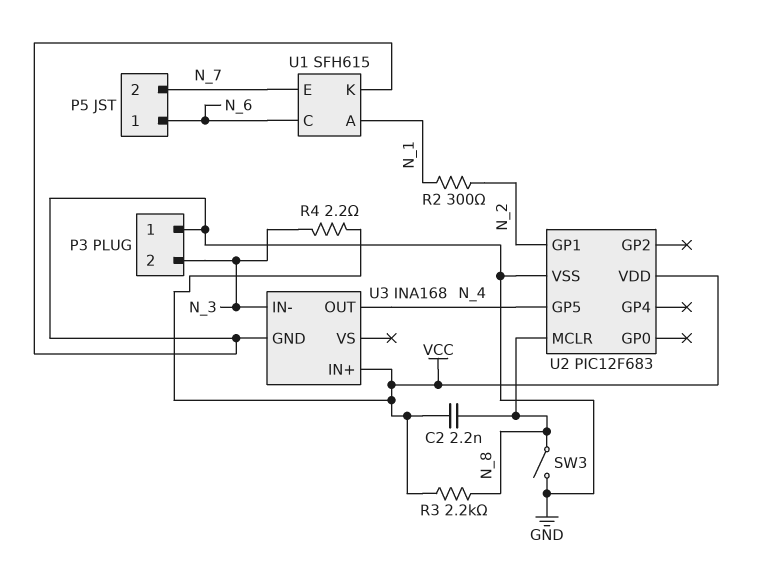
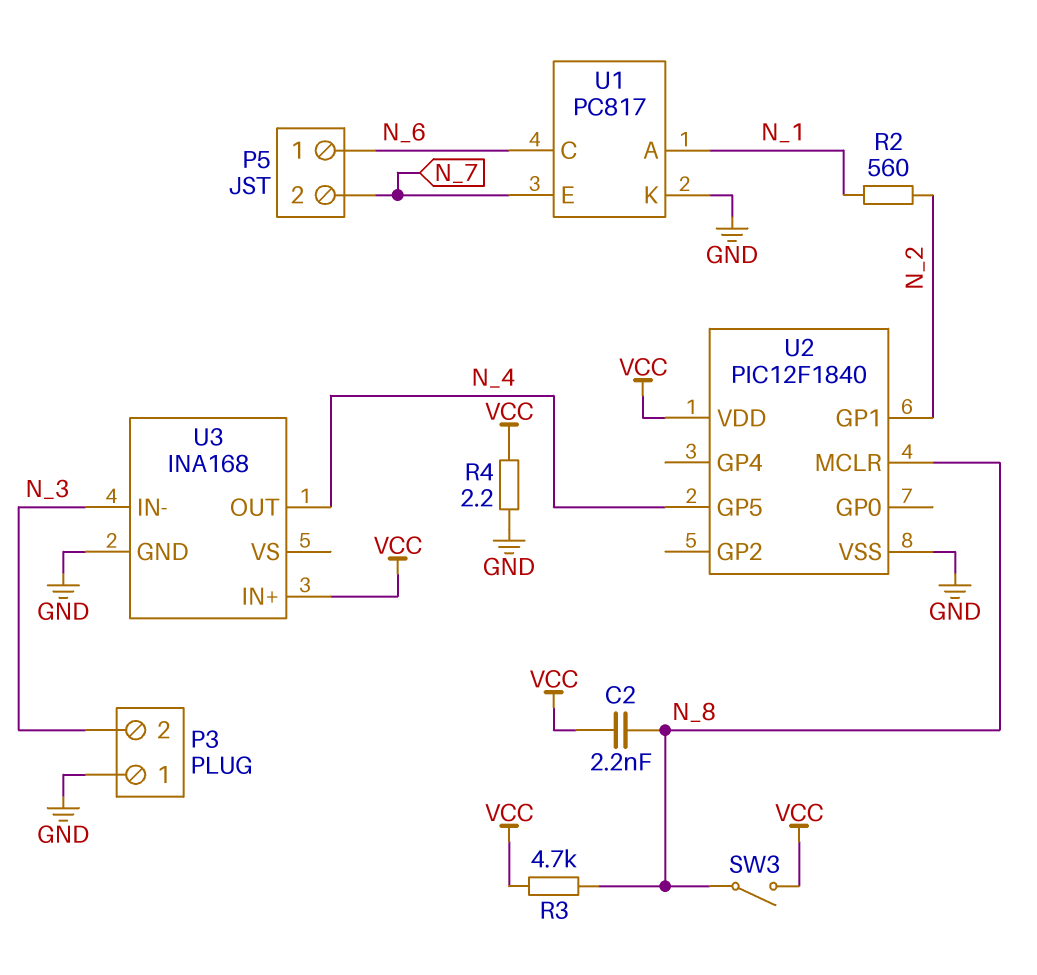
R2: 300 (N_1, N_2) -> 560 (N_1, N_2)
R3: 2.2k (N_8, VCC) -> 4.7k (N_8, VCC)
R4: 2.2 (N_3, VCC) -> 2.2 (GND, VCC)
SW3: switch (GND, N_8) -> switch (N_8, VCC)
U1: SFH615 -> PC817
U2: PIC12F683 -> PIC12F1840

